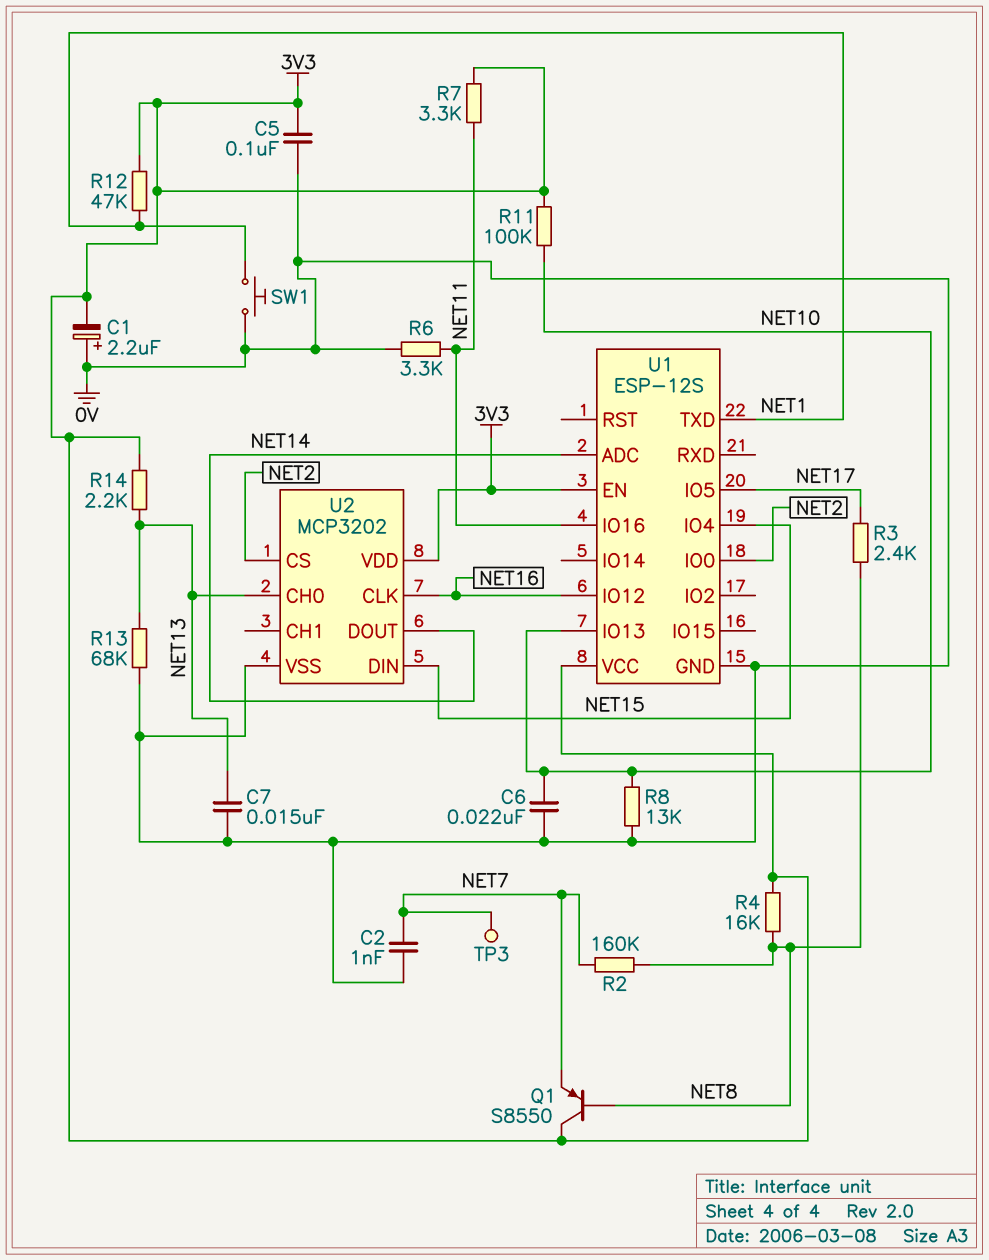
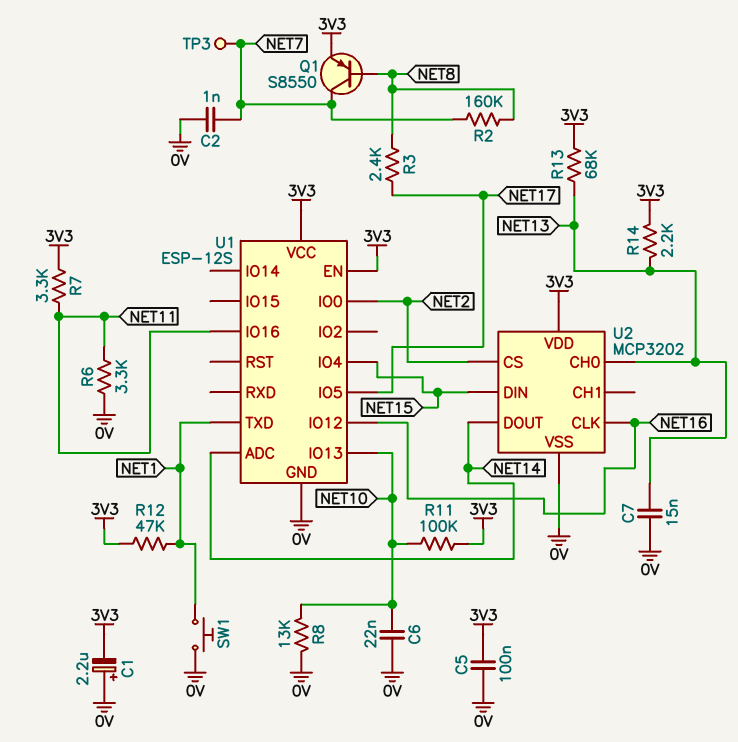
Q1: PNP S8550 (B NET8, C 3V3, E NET7) -> PNP S8550 (B NET8, C NET7, E 3V3)
R4: 16k (3V3, NET8) -> none
R13: 68k (0V, NET13) -> 68k (3V3, NET13)

